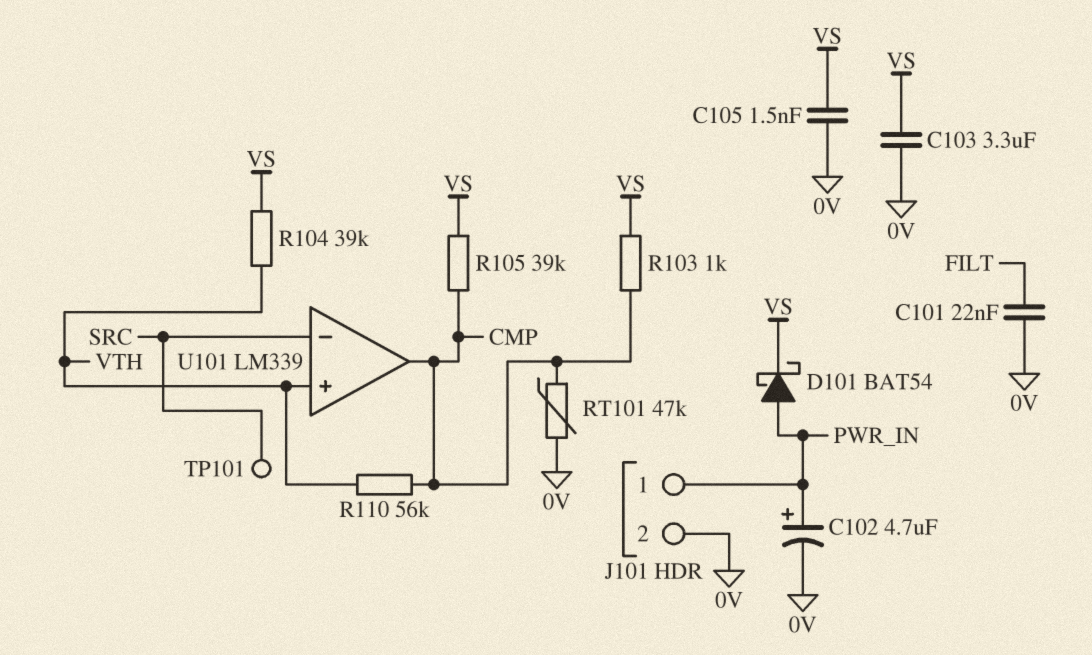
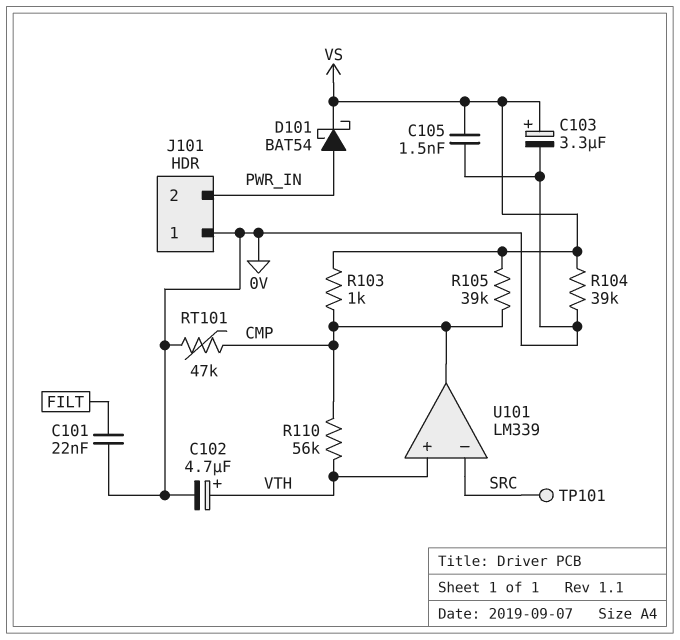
C102: 4.7uF (plus PWR_IN, minus 0V) -> 4.7uF (plus VTH, minus 0V)
C103: 3.3uF (0V, VS) -> 3.3uF (plus VS, minus 0V)
J101 pin 1: PWR_IN -> 0V
J101 pin 2: 0V -> PWR_IN
R104: 39k (VS, VTH) -> 39k (0V, VS)

